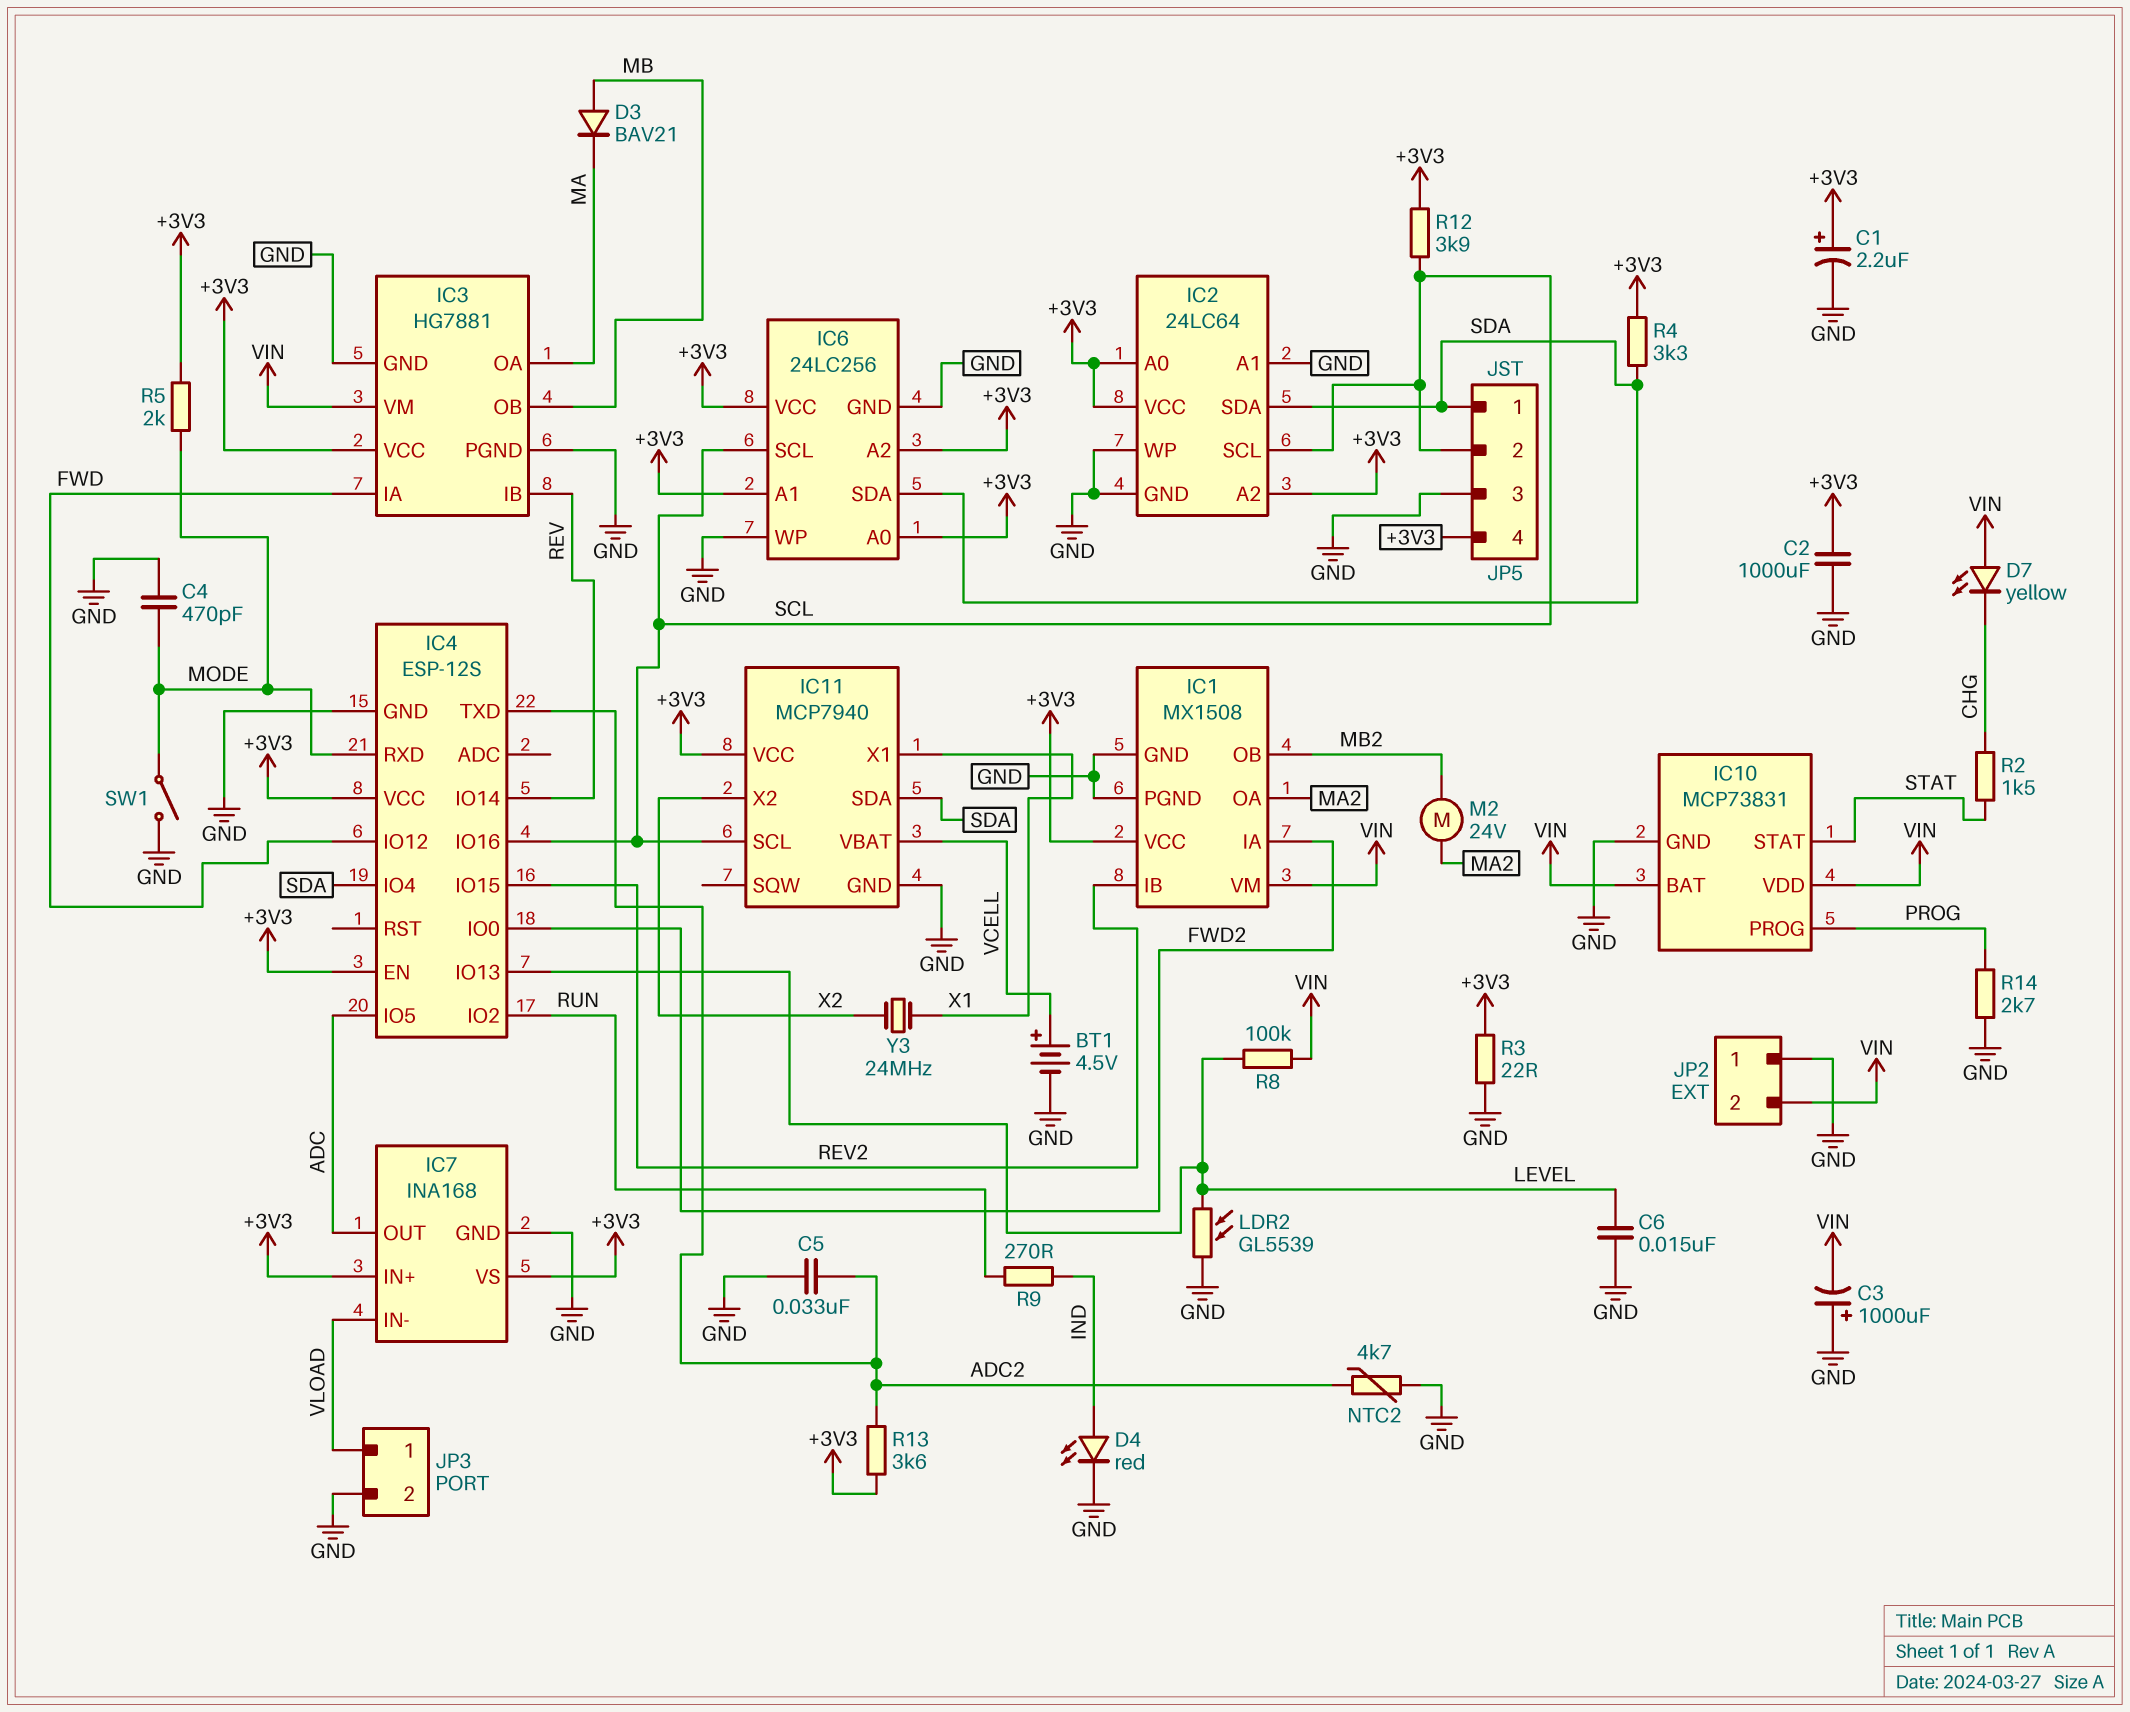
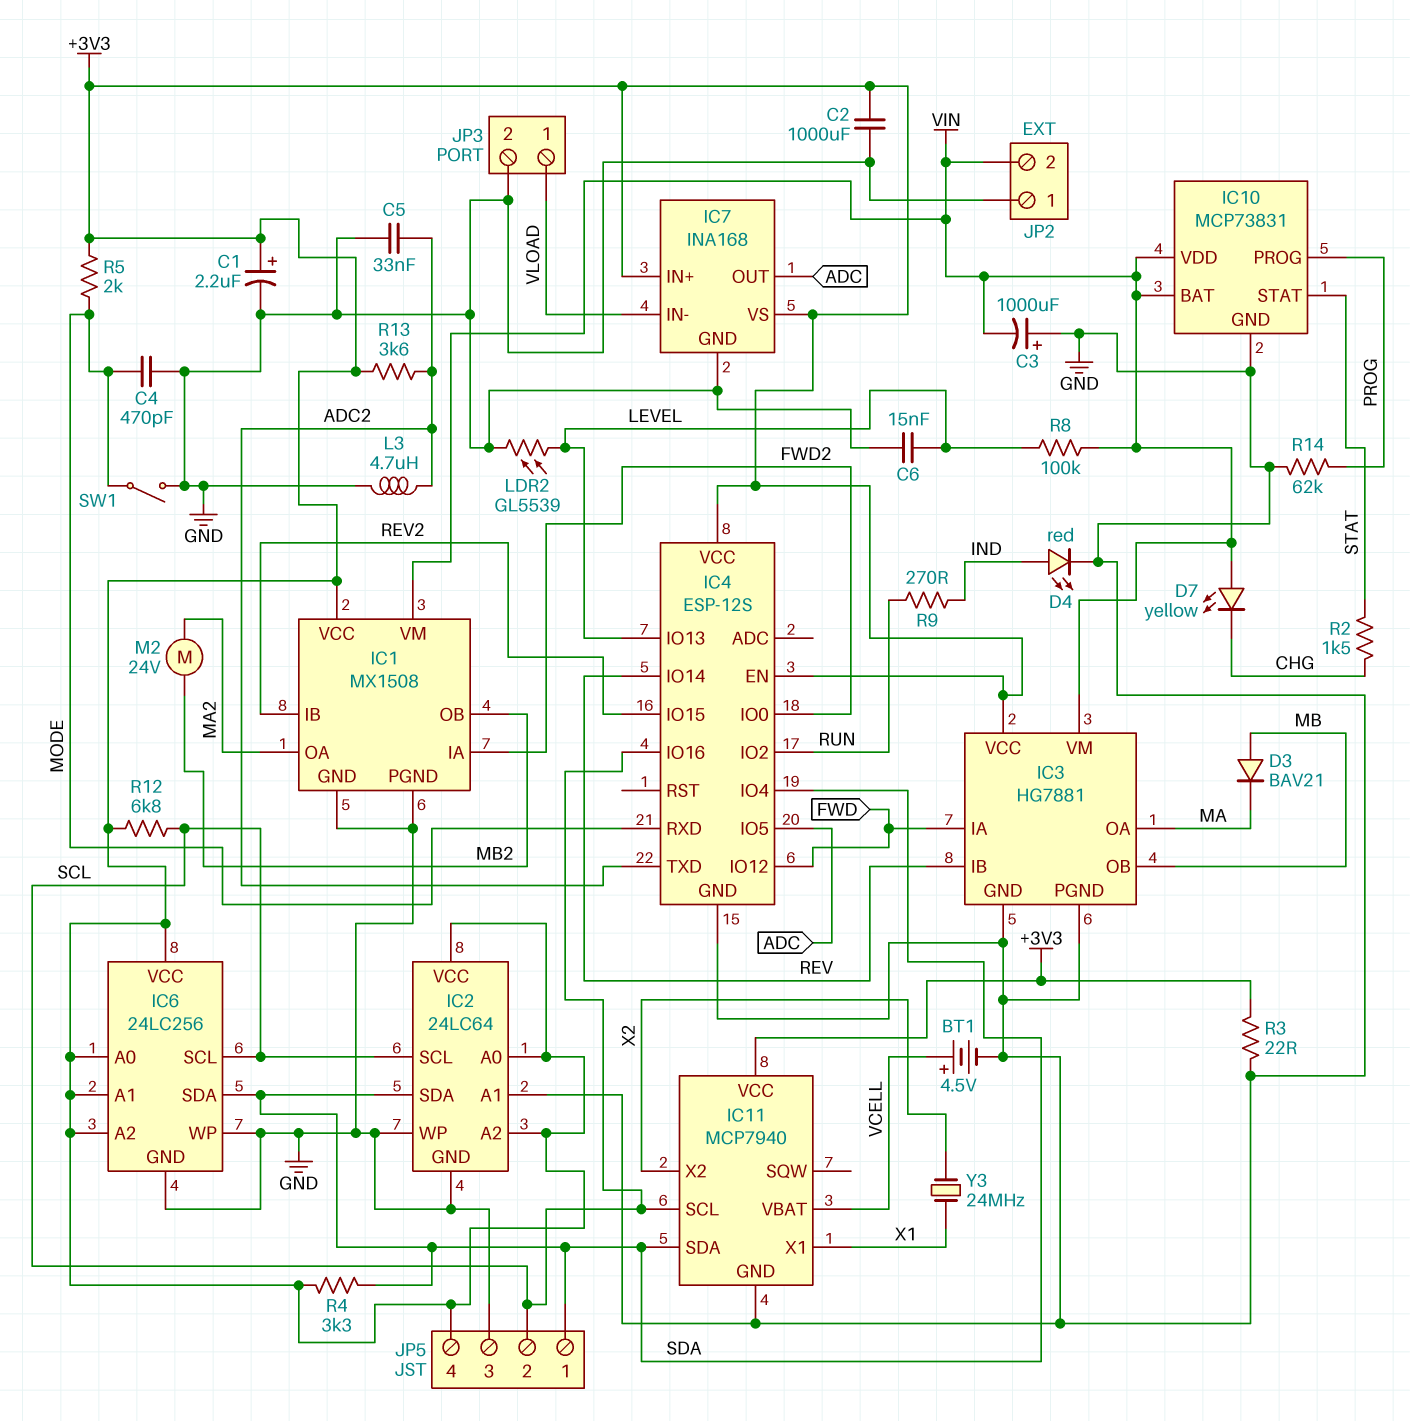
L3: none -> 4.7uH (ADC2, GND)
NTC2: 4.7k (ADC2, GND) -> none
R12: 3.9k (+3V3, SCL) -> 6.8k (+3V3, SCL)
R14: 2.7k (GND, PROG) -> 62k (GND, PROG)

